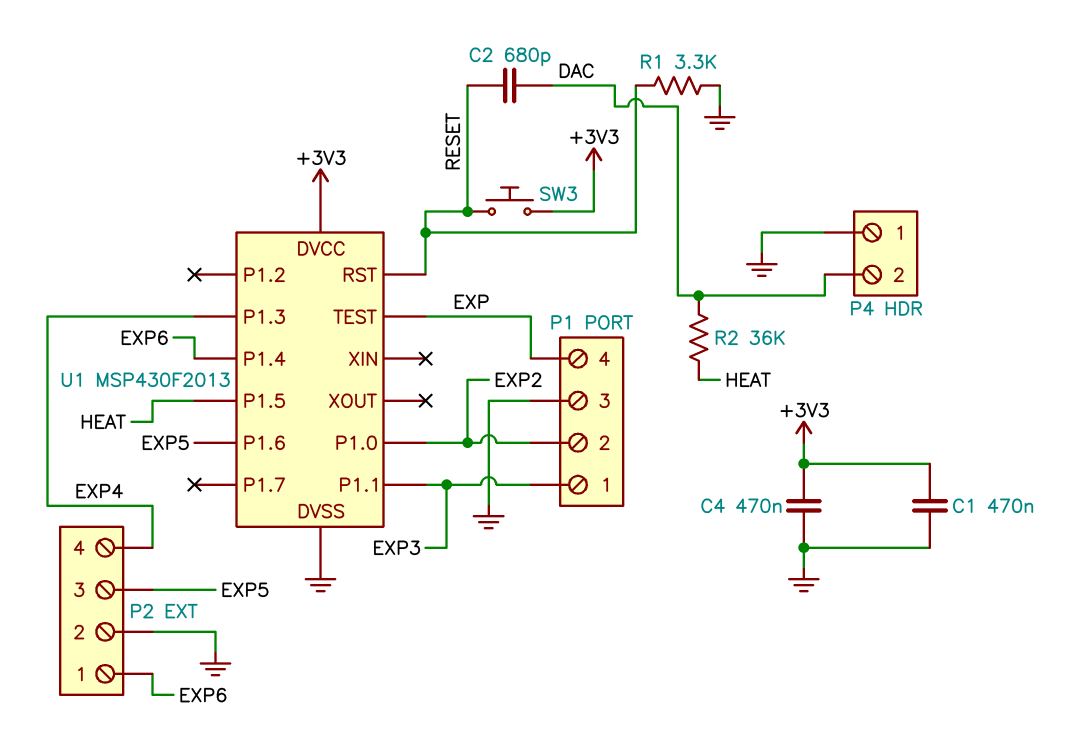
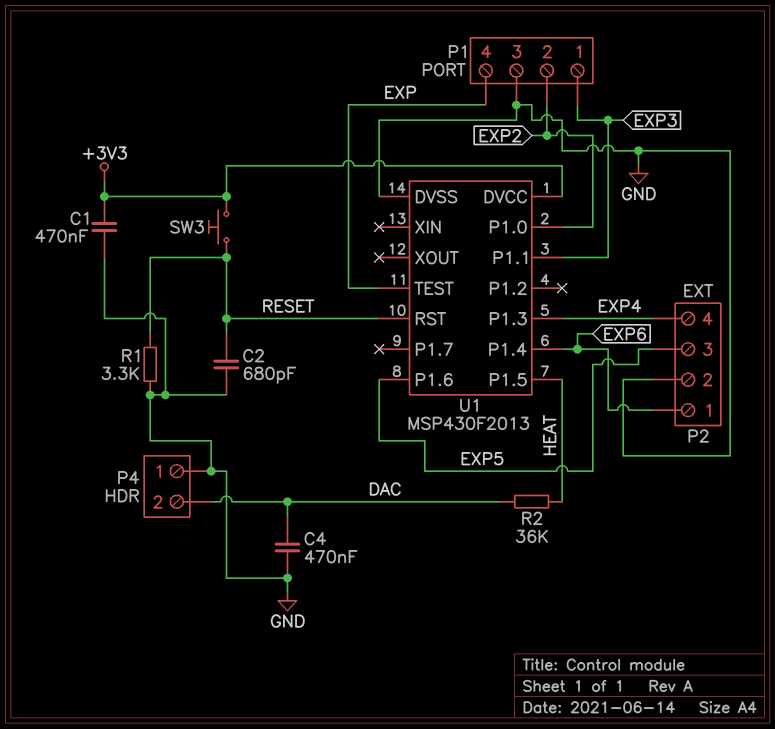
C2: 680pF (DAC, RESET) -> 680pF (GND, RESET)
C4: 470nF (+3V3, GND) -> 470nF (DAC, GND)

